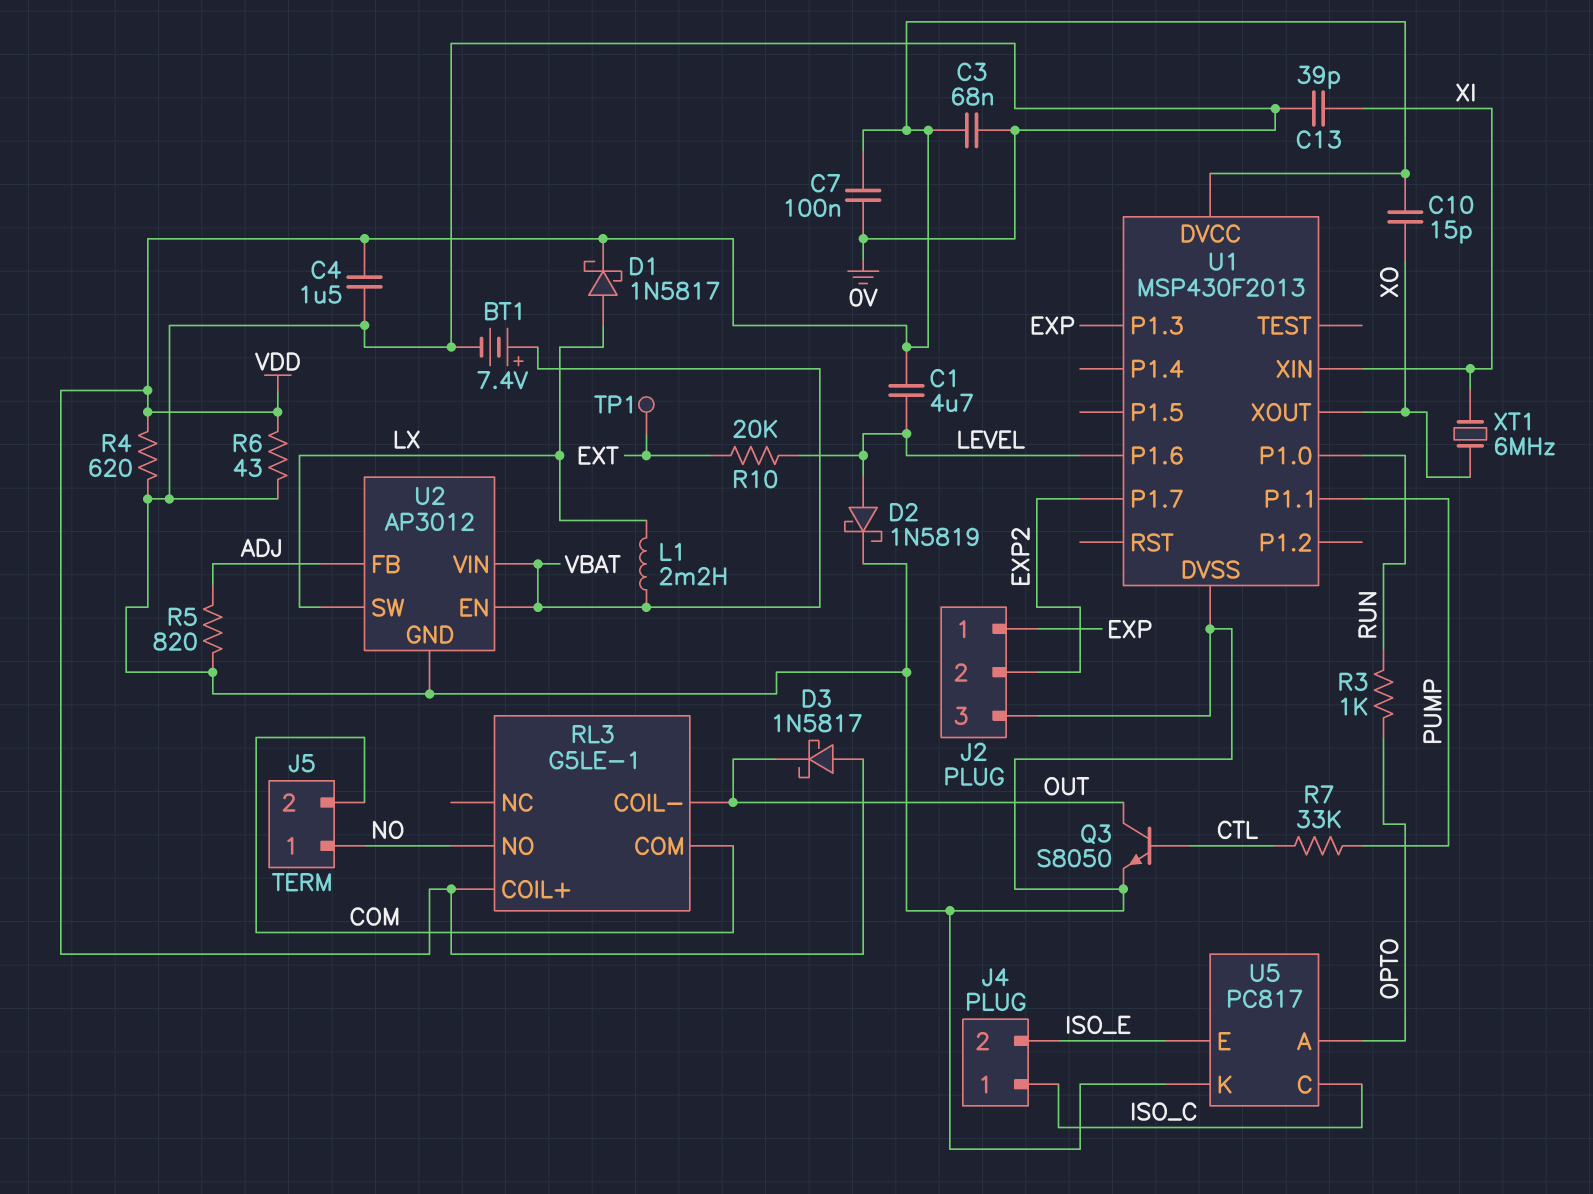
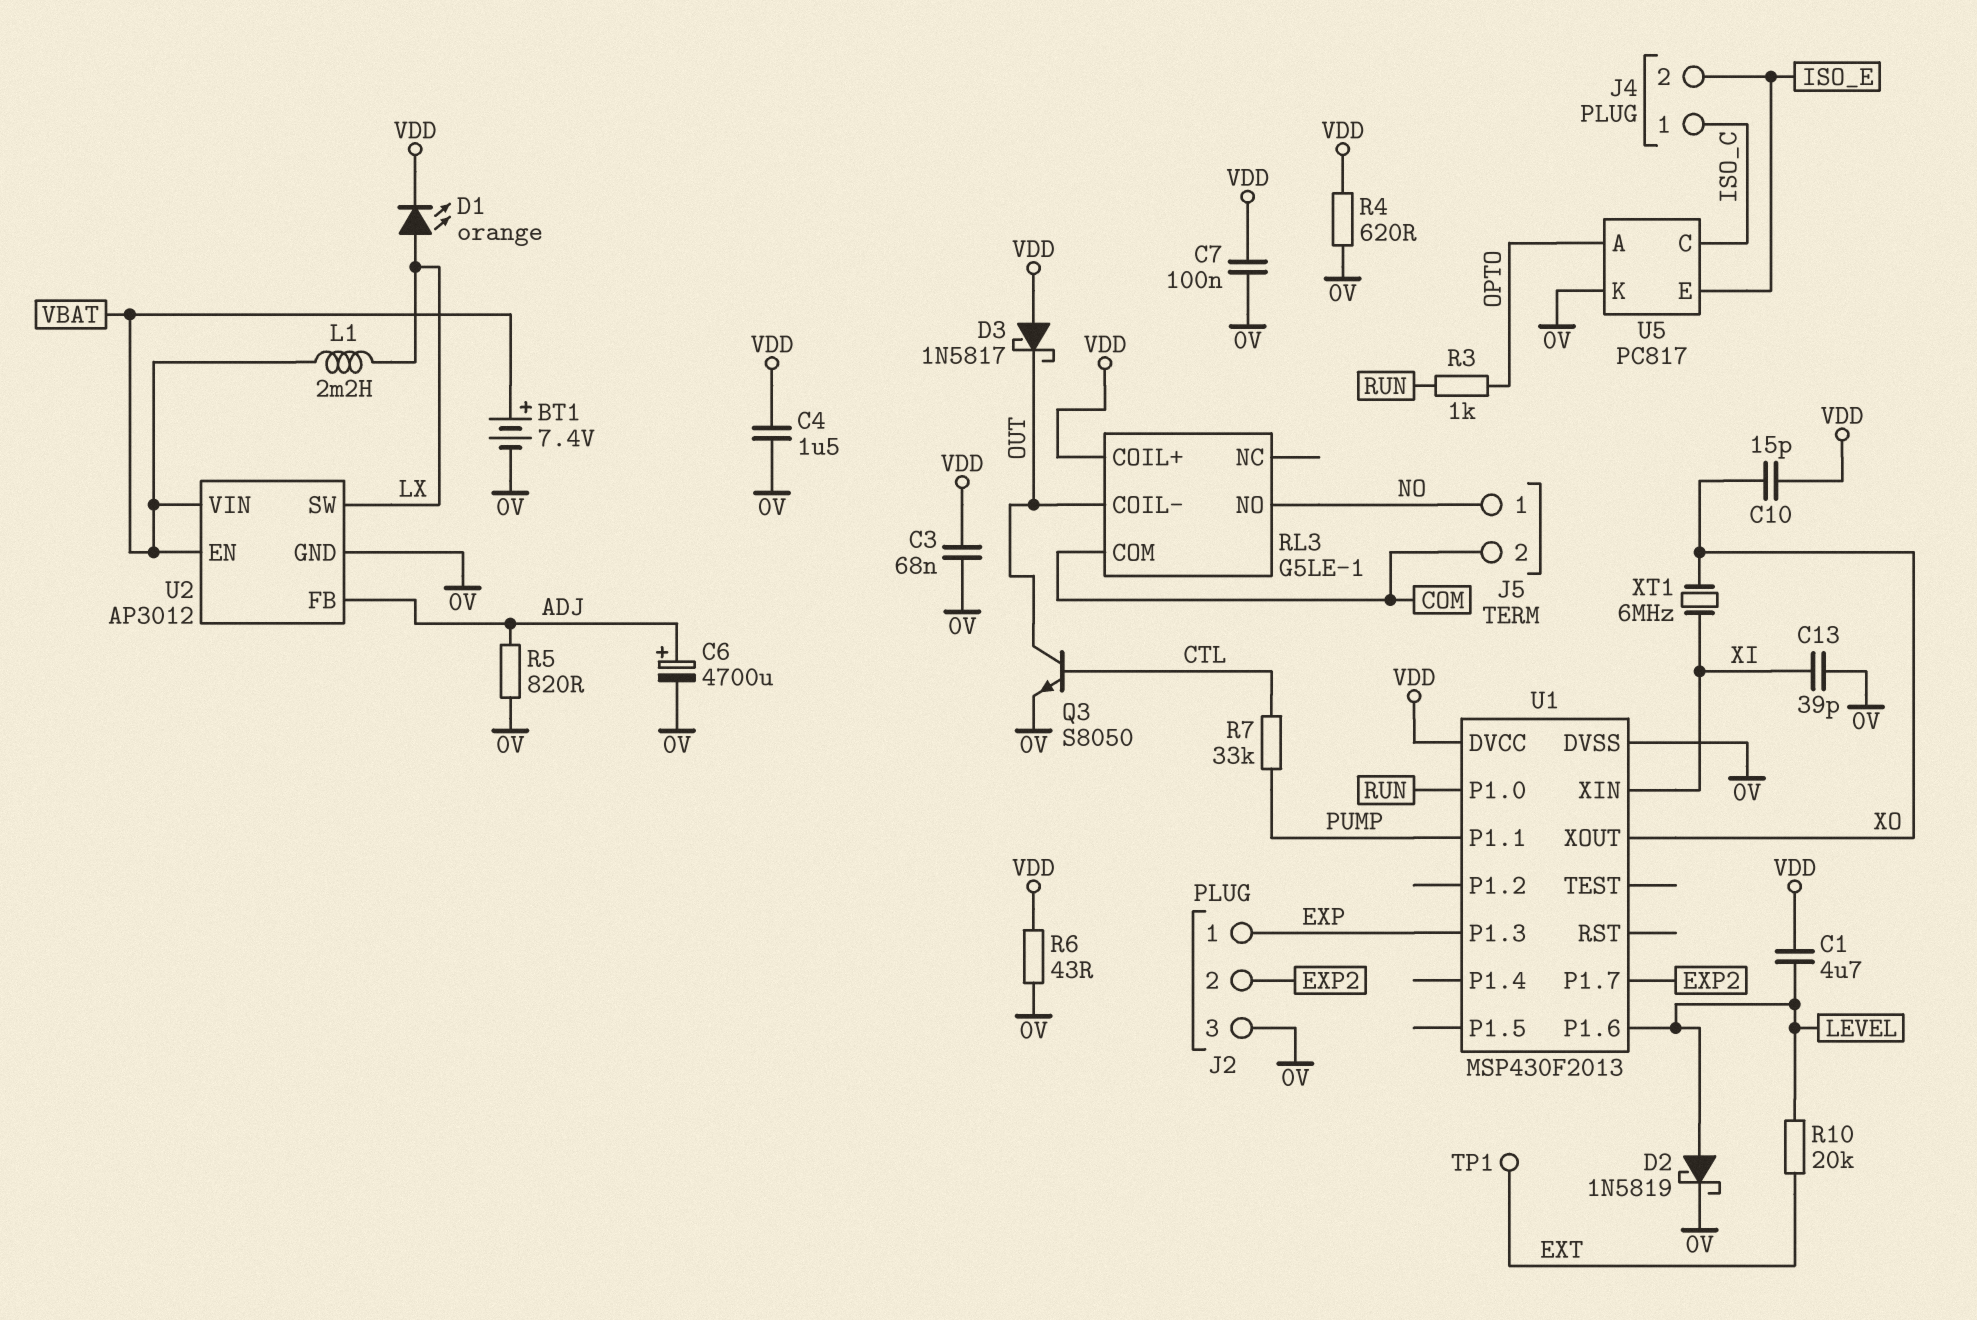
C6: none -> 4700uF (plus ADJ, minus 0V)
D1: schottky 1N5817 (A LX, K VDD) -> LED orange (A LX, K VDD)

